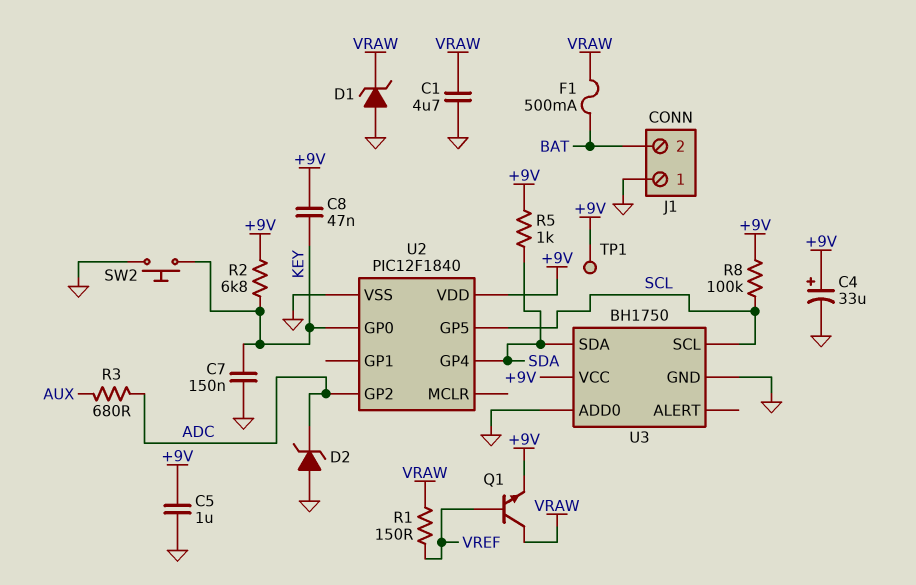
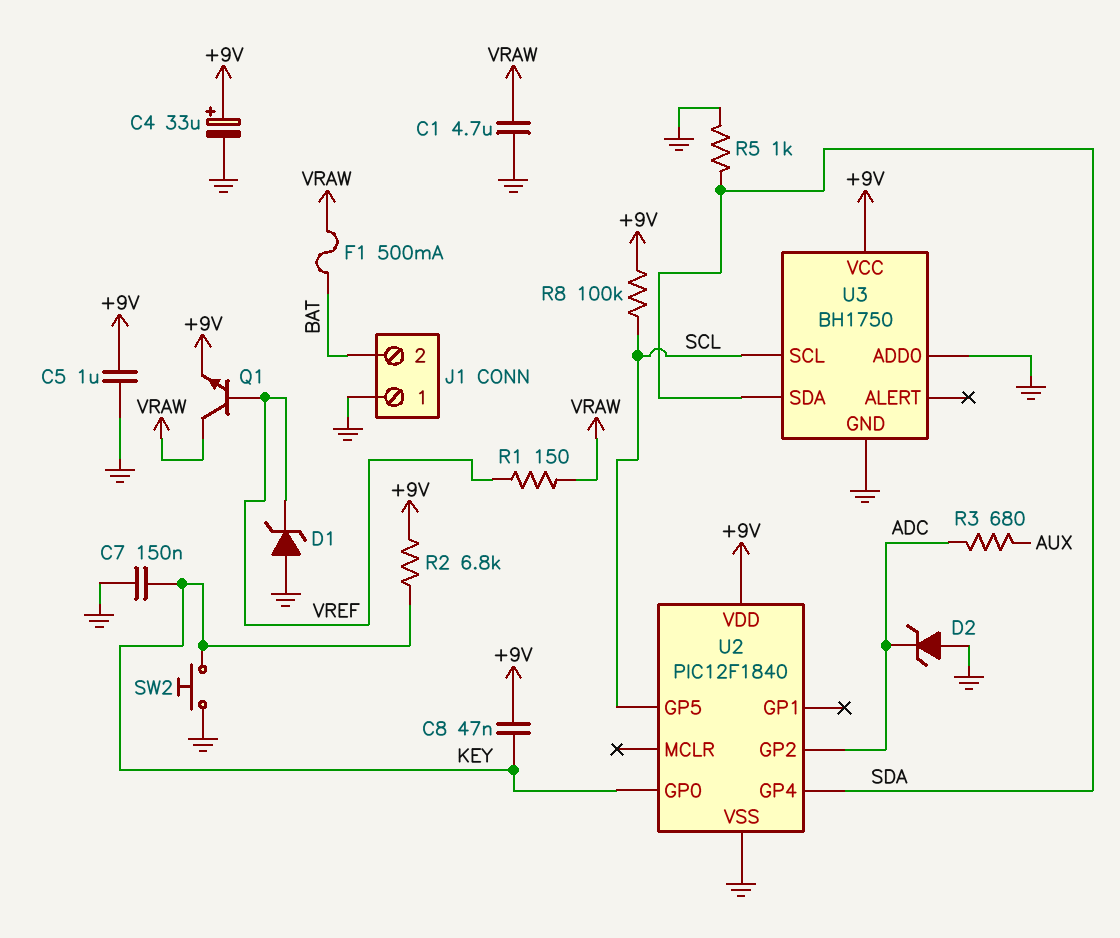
D1: zener (A GND, K VRAW) -> zener (A GND, K VREF)
R5: 1k (+9V, SDA) -> 1k (GND, SDA)
TP1: test point (+9V) -> none

